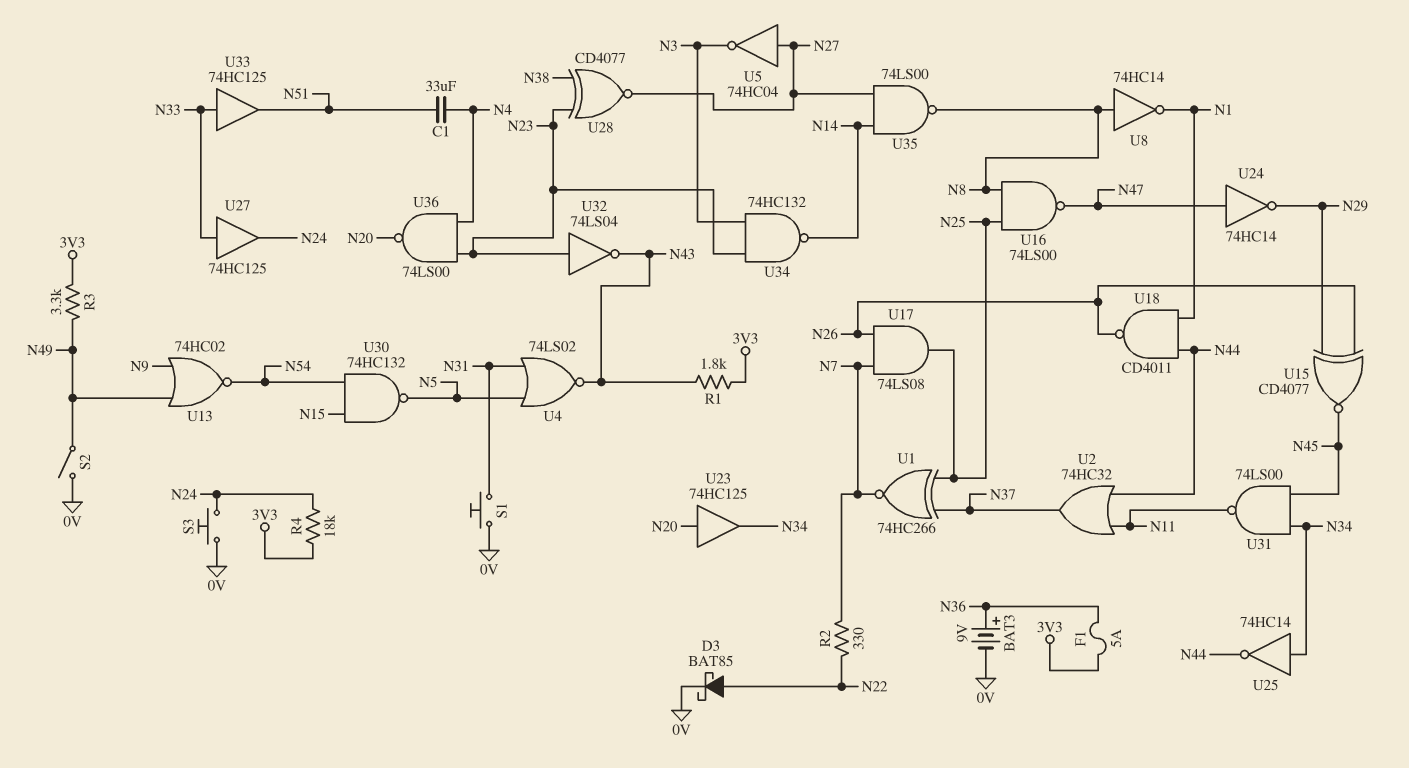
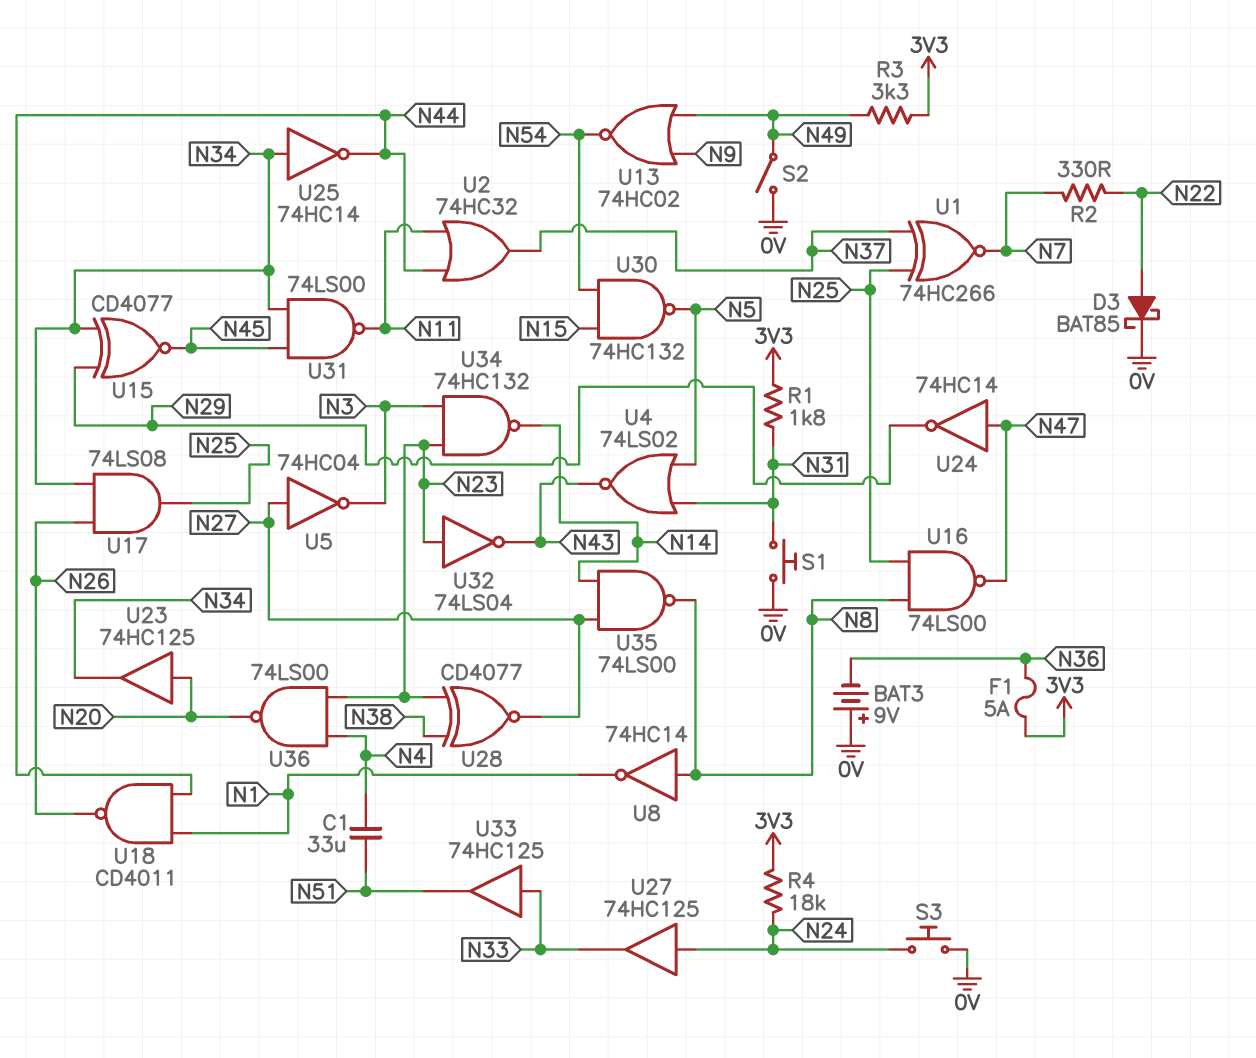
BAT3: 9V (plus N36, minus 0V) -> 9V (plus 0V, minus N36)
R1: 1.8k (3V3, N43) -> 1.8k (3V3, N31)
U15: XNOR CD4077 (in N26, in N29, out N45) -> XNOR CD4077 (in N29, in N34, out N45)
U17: AND 74LS08 (in N7, in N26, out N25) -> AND 74LS08 (in N26, in N34, out N25)
U27: buffer 74HC125 (in N33, out N24) -> buffer 74HC125 (in N24, out N33)

